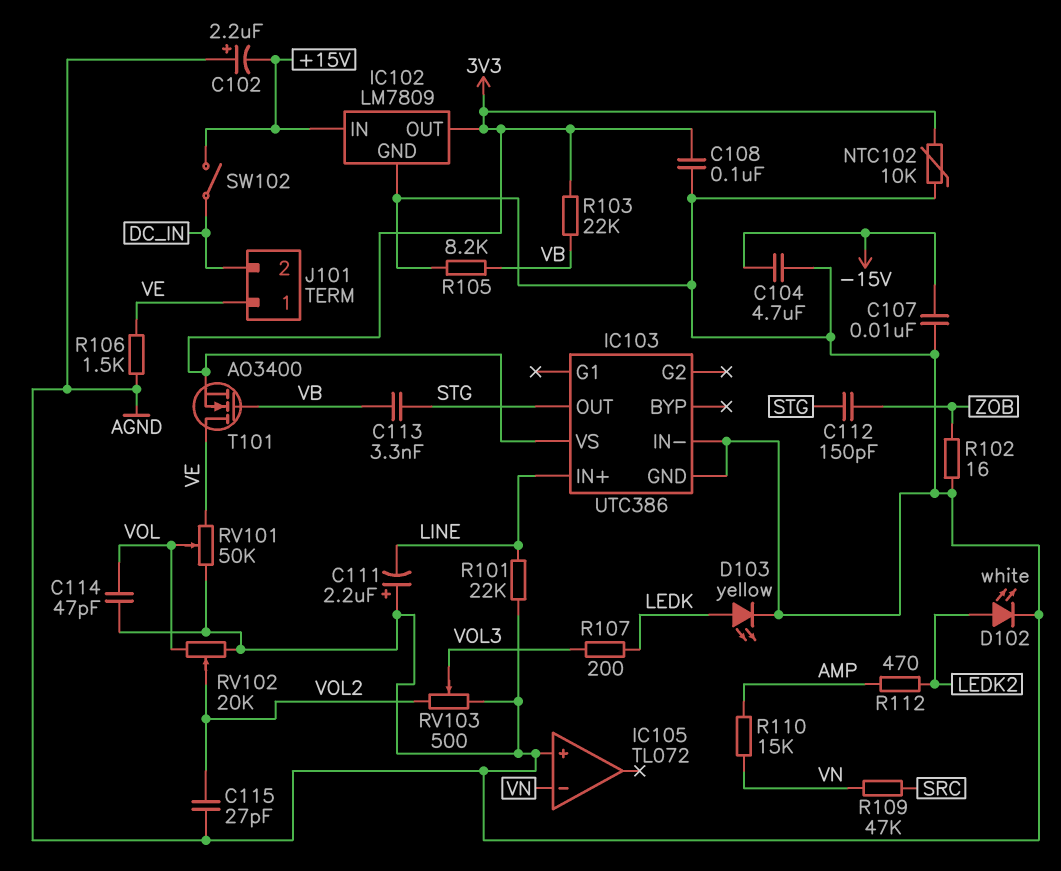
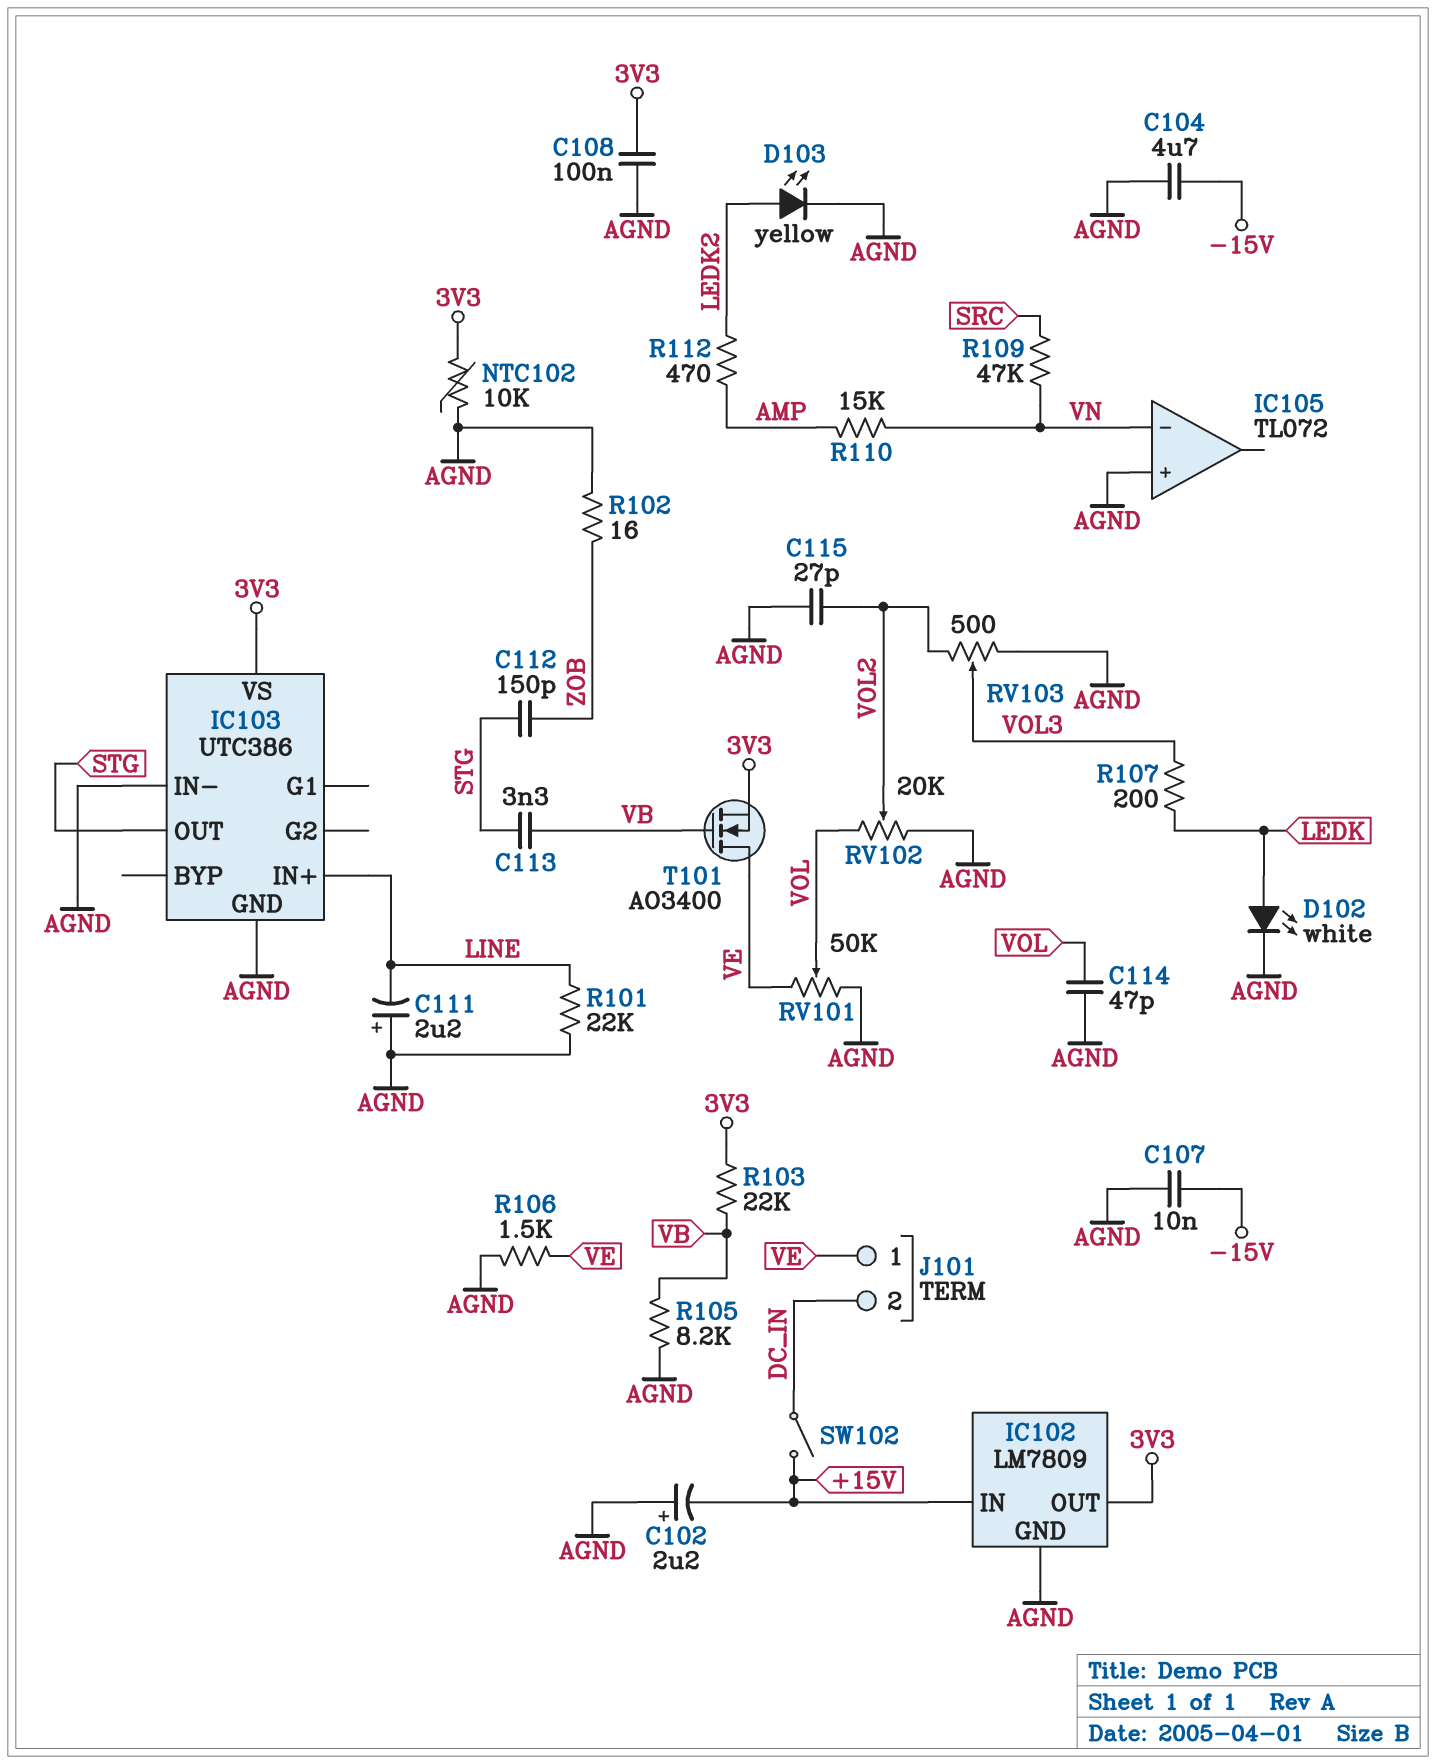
D102: LED white (A LEDK2, K AGND) -> LED white (A LEDK, K AGND)
D103: LED yellow (A LEDK, K AGND) -> LED yellow (A LEDK2, K AGND)

